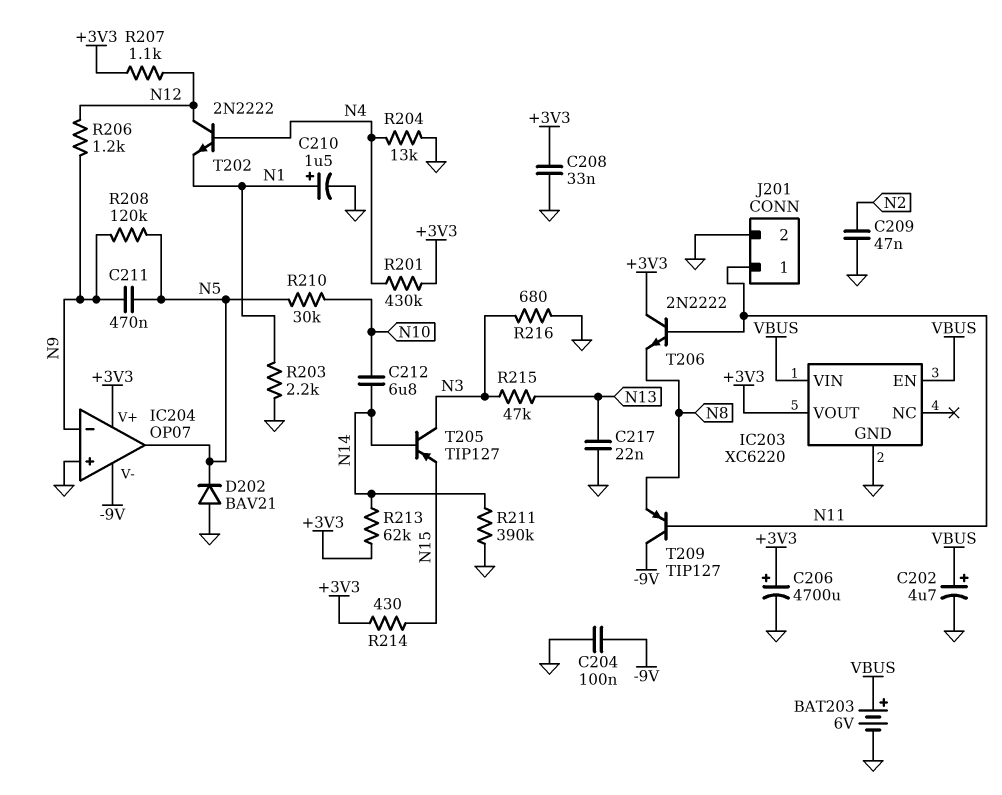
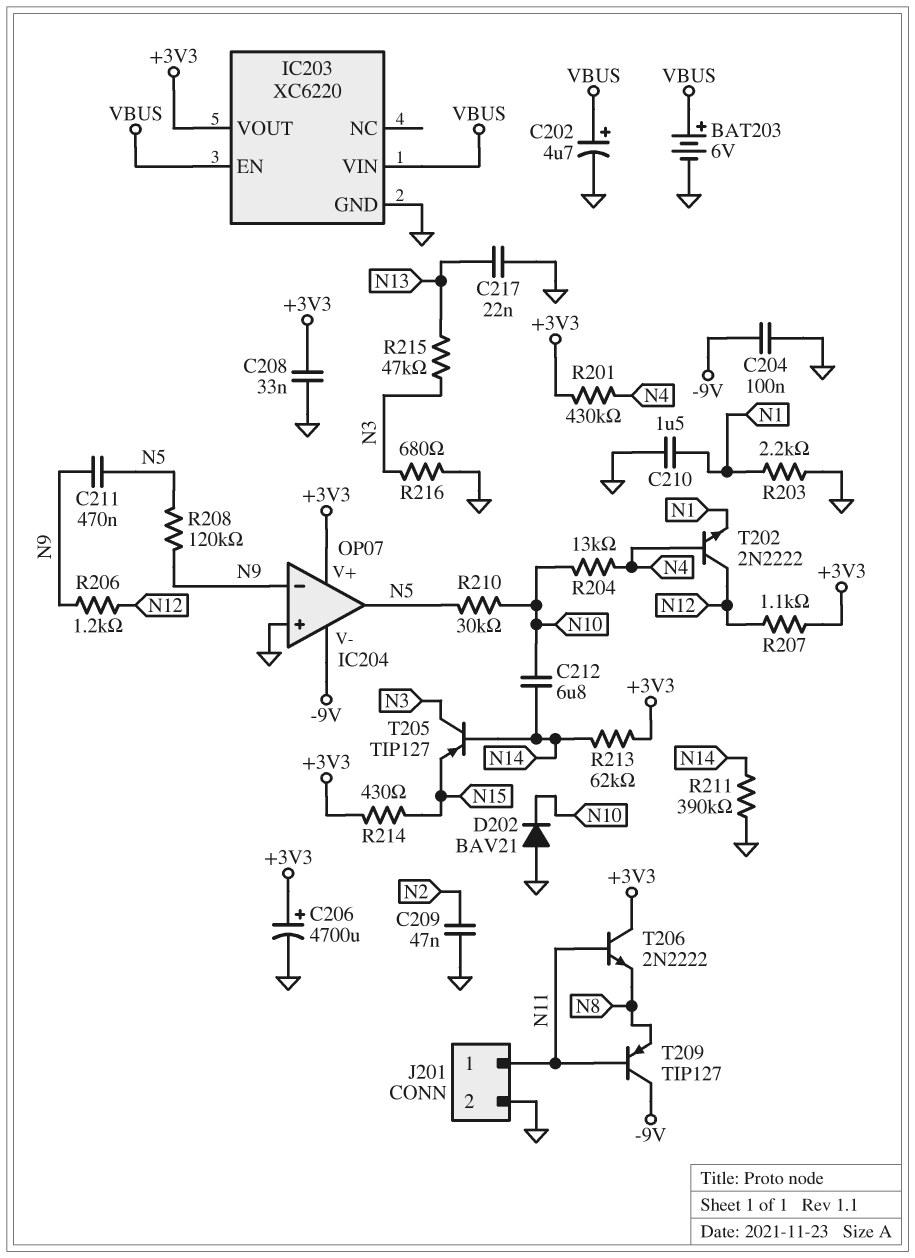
C210: 1.5uF (plus N1, minus GND) -> 1.5uF (GND, N1)
D202: diode BAV21 (A GND, K N5) -> diode BAV21 (A GND, K N10)
R204: 13k (GND, N4) -> 13k (N4, N10)

